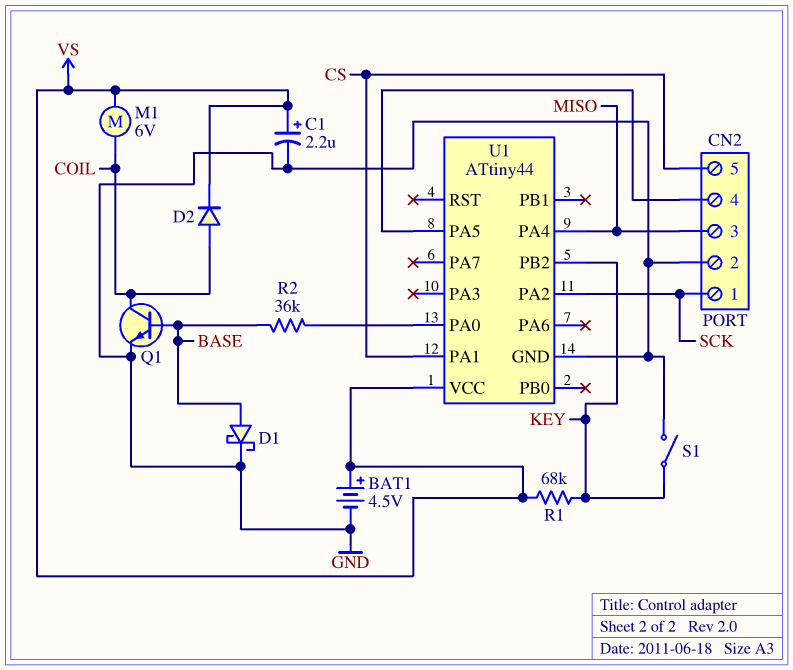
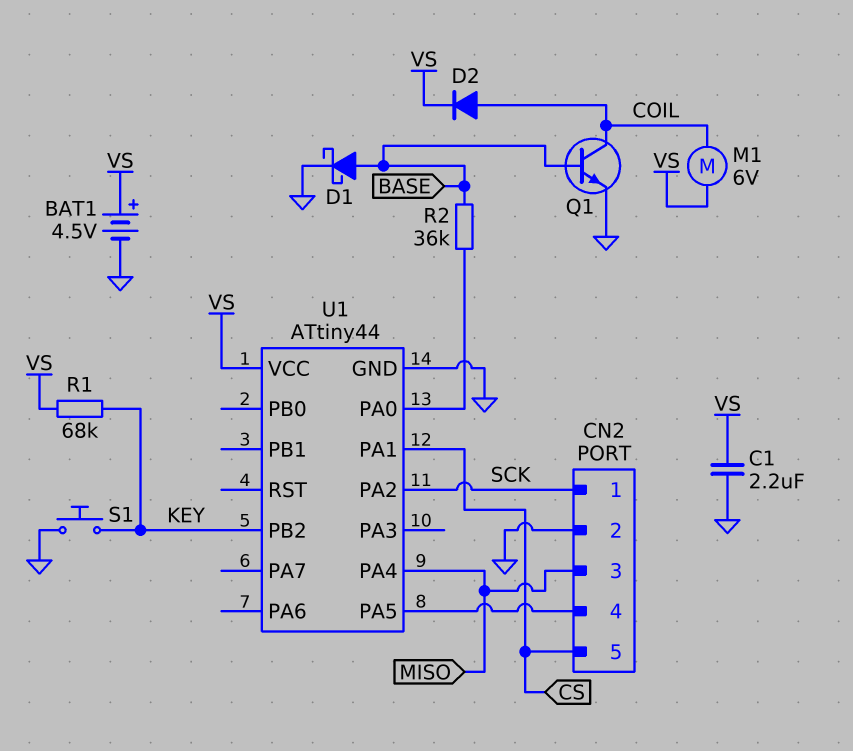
C1: 2.2uF (plus VS, minus GND) -> 2.2uF (GND, VS)
S1: switch (GND, KEY) -> button (GND, KEY)

